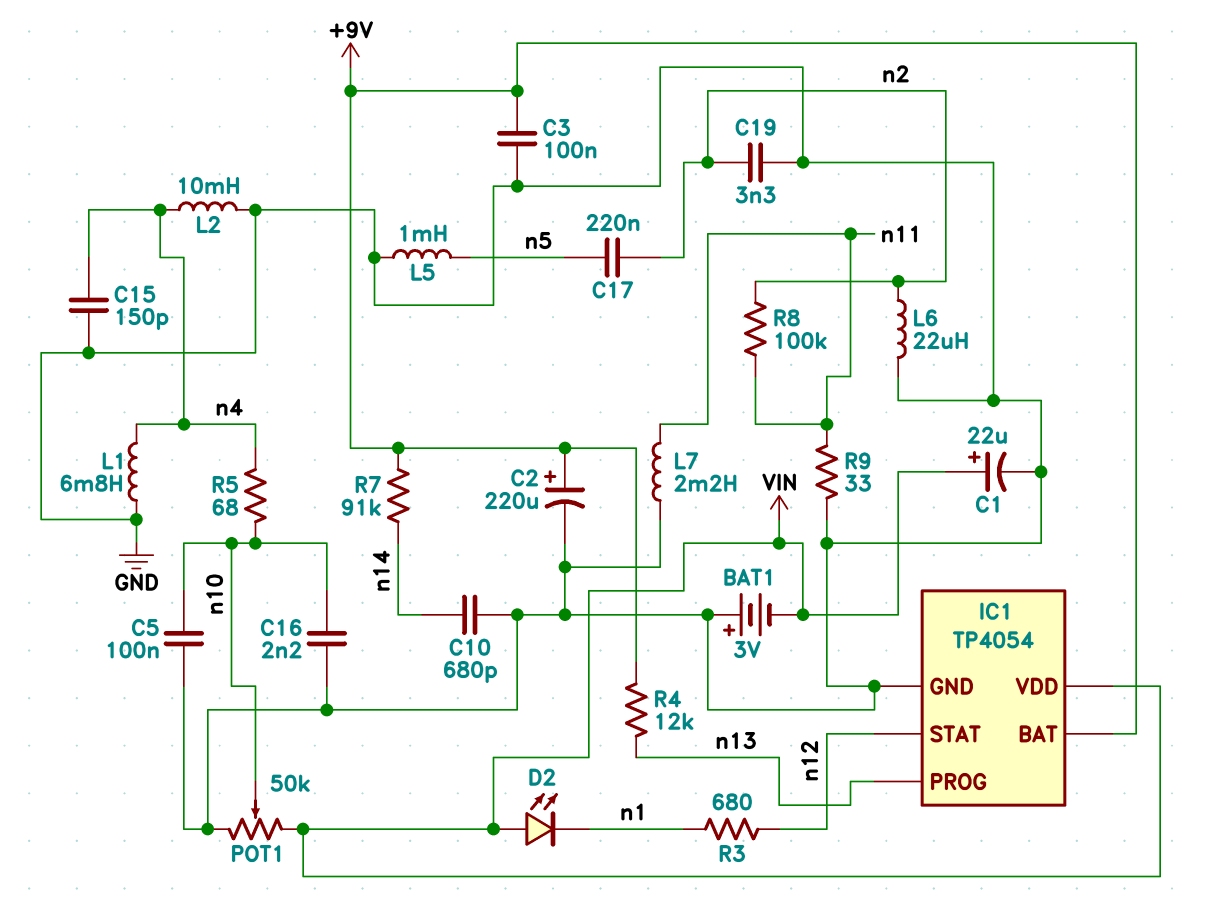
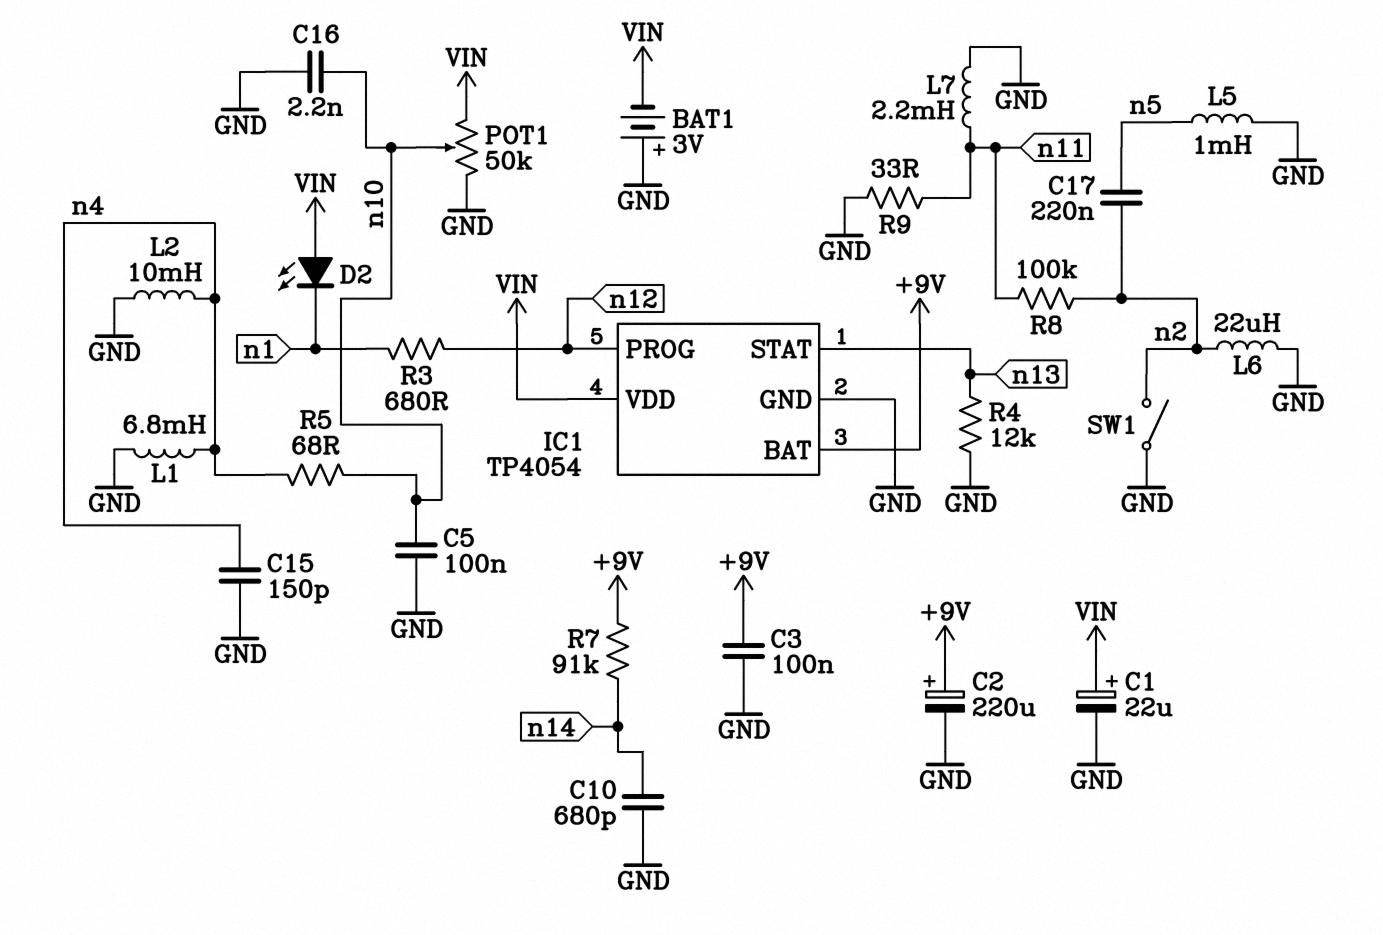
C19: 3.3nF (GND, n2) -> none
IC1 pin PROG: n13 -> n12
IC1 pin STAT: n12 -> n13
R4: 12k (+9V, n13) -> 12k (GND, n13)
SW1: none -> switch (GND, n2)

